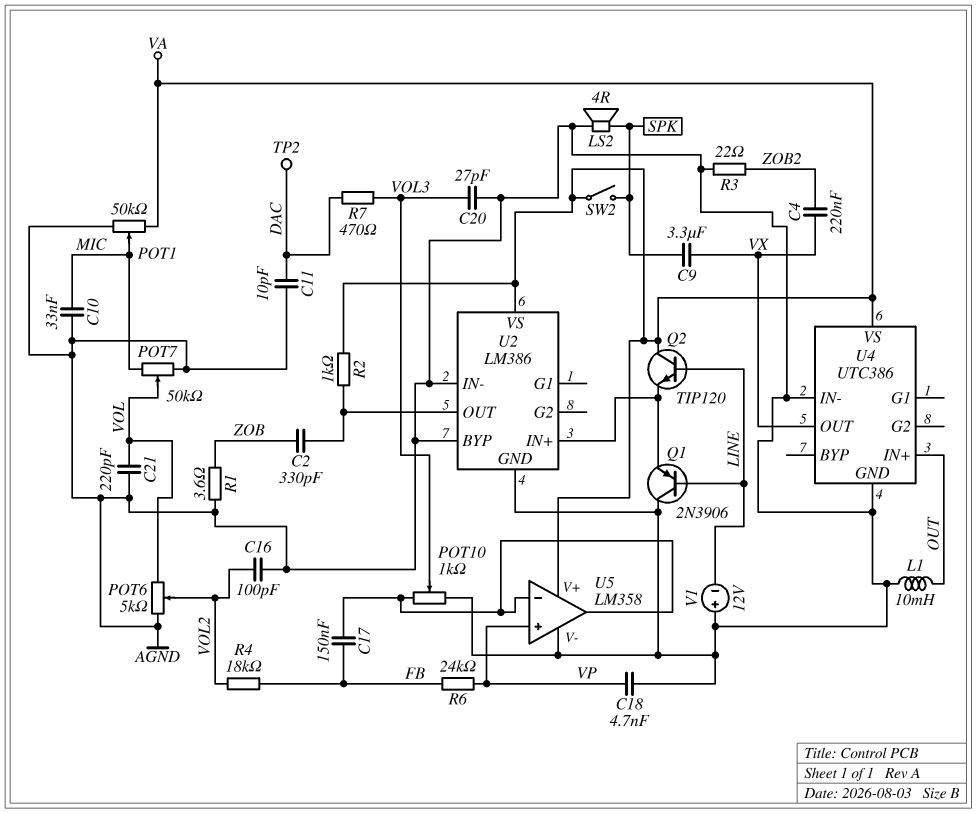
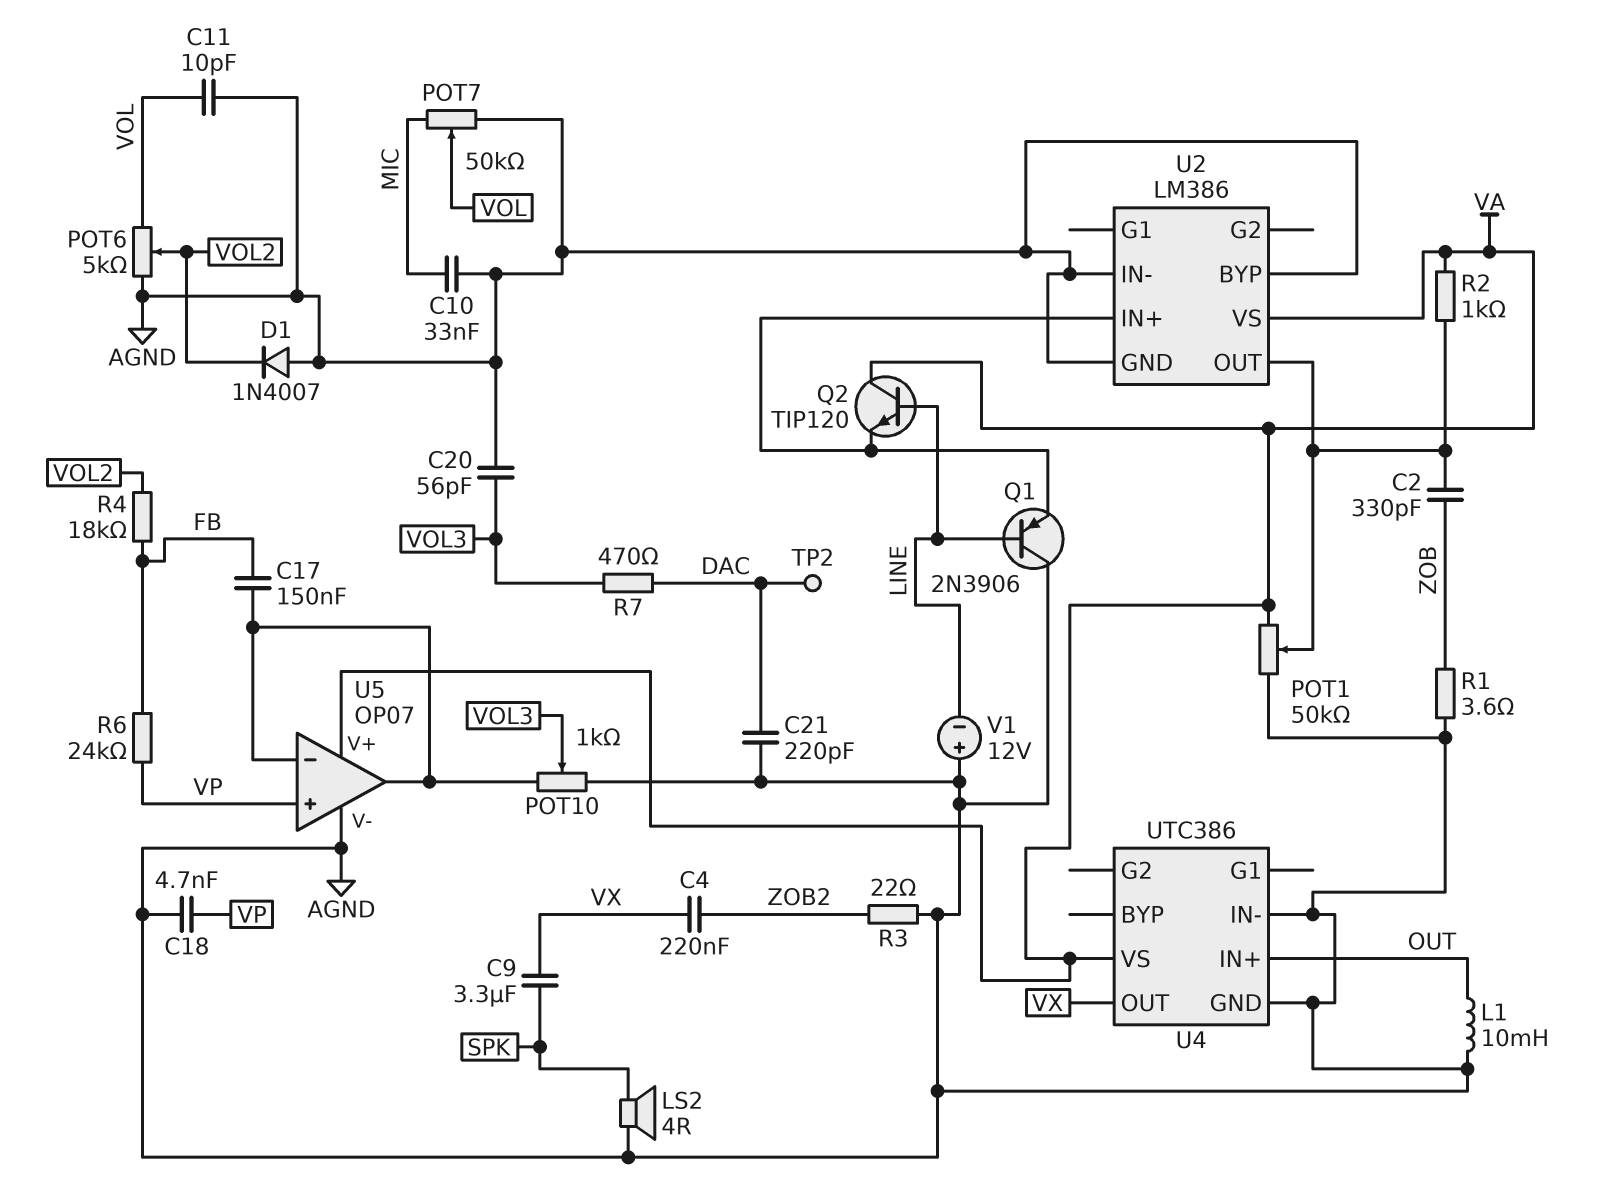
C11: 10pF (AGND, DAC) -> 10pF (AGND, VOL)
C16: 100pF (AGND, VOL2) -> none
C20: 27pF (AGND, VOL3) -> 56pF (AGND, VOL3)
C21: 220pF (AGND, VOL) -> 220pF (AGND, DAC)
D1: none -> diode 1N4007 (A AGND, K VOL2)
POT1: 50k (AGND, VA, wiper MIC) -> 50k (AGND, VA, wiper U2/OUT)
SW2: switch (SPK, VA) -> none
U5: LM358 -> OP07

